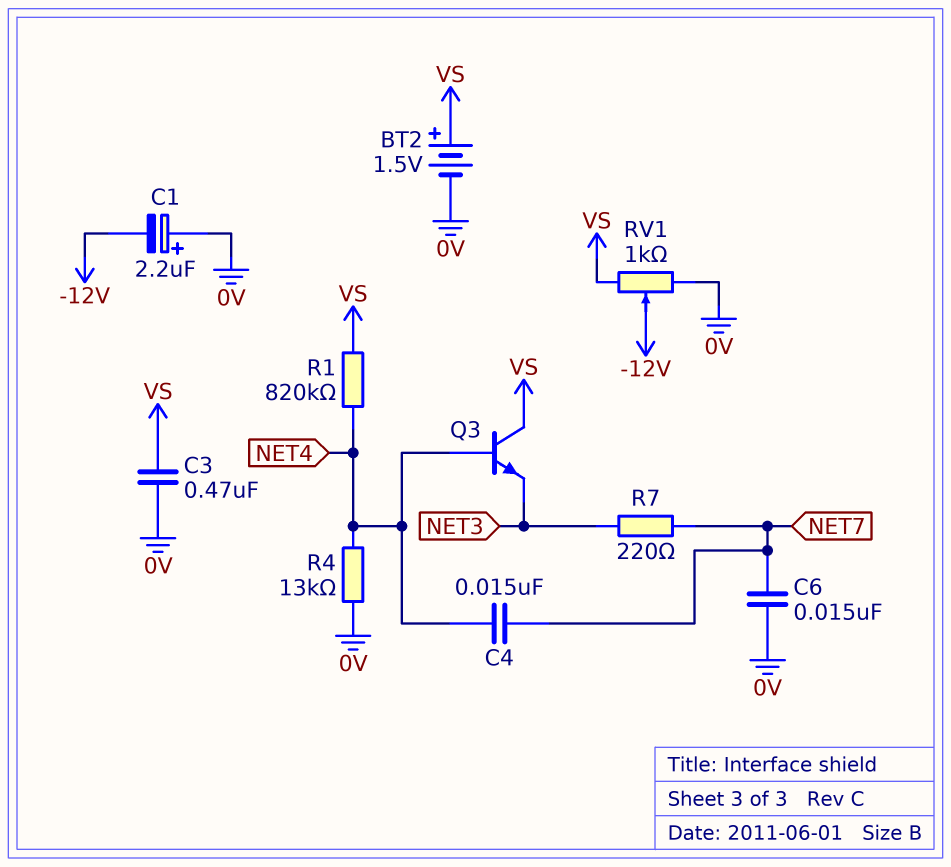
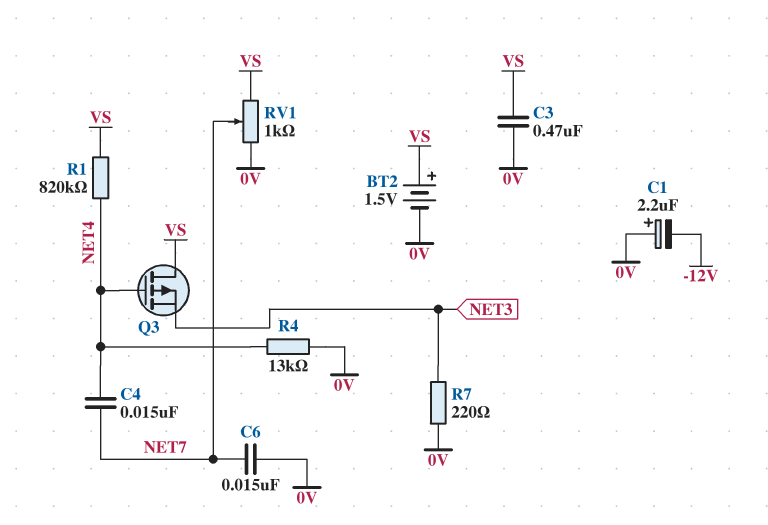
Q3: NPN (B NET4, C VS, E NET3) -> PMOS (G NET4, D VS, S NET3)
R7: 220 (NET3, NET7) -> 220 (0V, NET3)
RV1: 1k (0V, VS, wiper -12V) -> 1k (0V, VS, wiper NET7)

